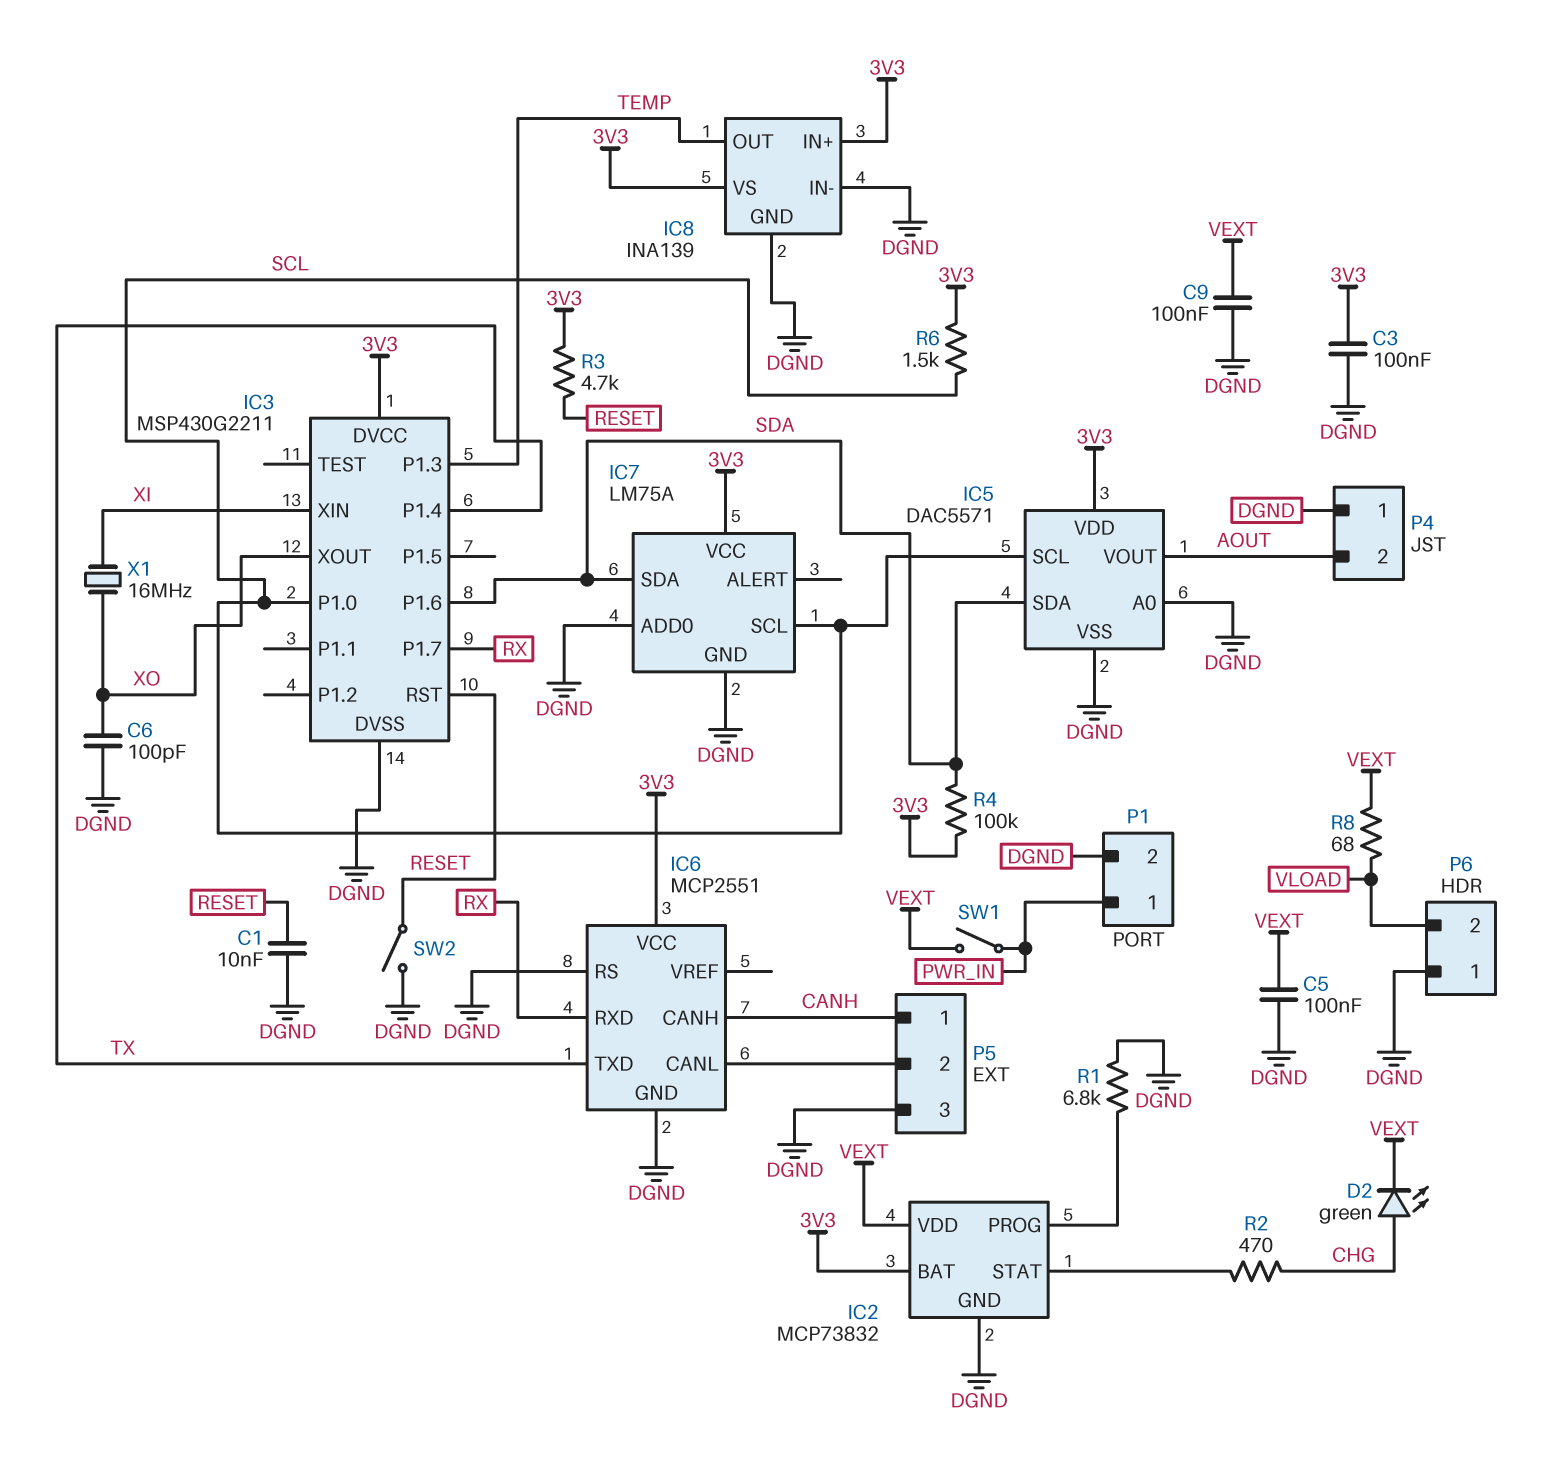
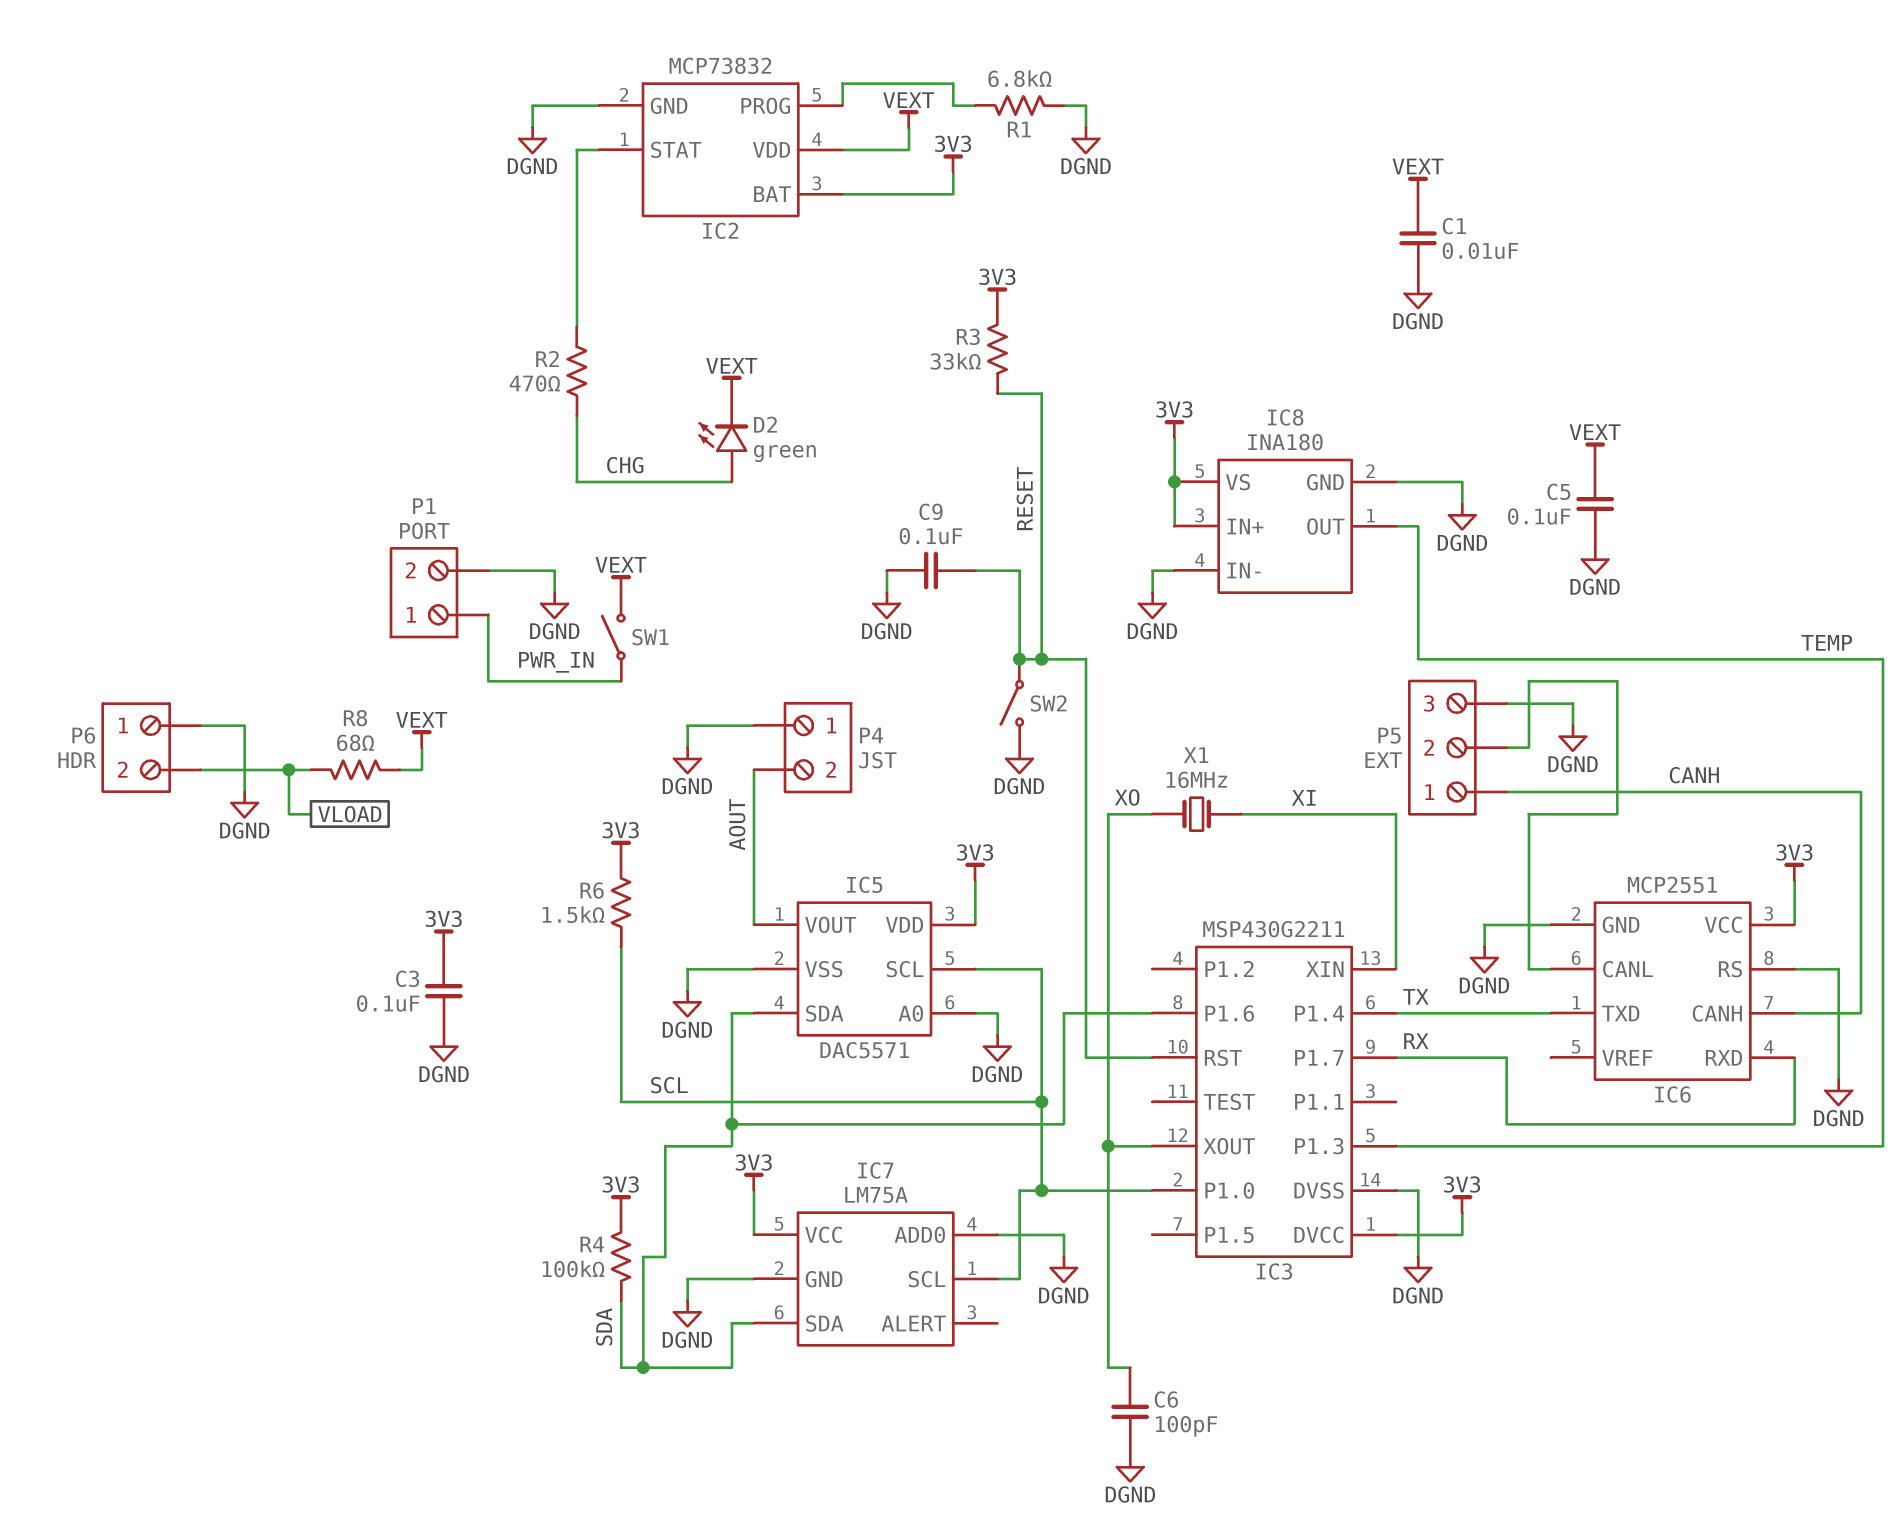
C1: 10nF (DGND, RESET) -> 10nF (DGND, VEXT)
C9: 100nF (DGND, VEXT) -> 100nF (DGND, RESET)
IC8: INA139 -> INA180
R3: 4.7k (3V3, RESET) -> 33k (3V3, RESET)

